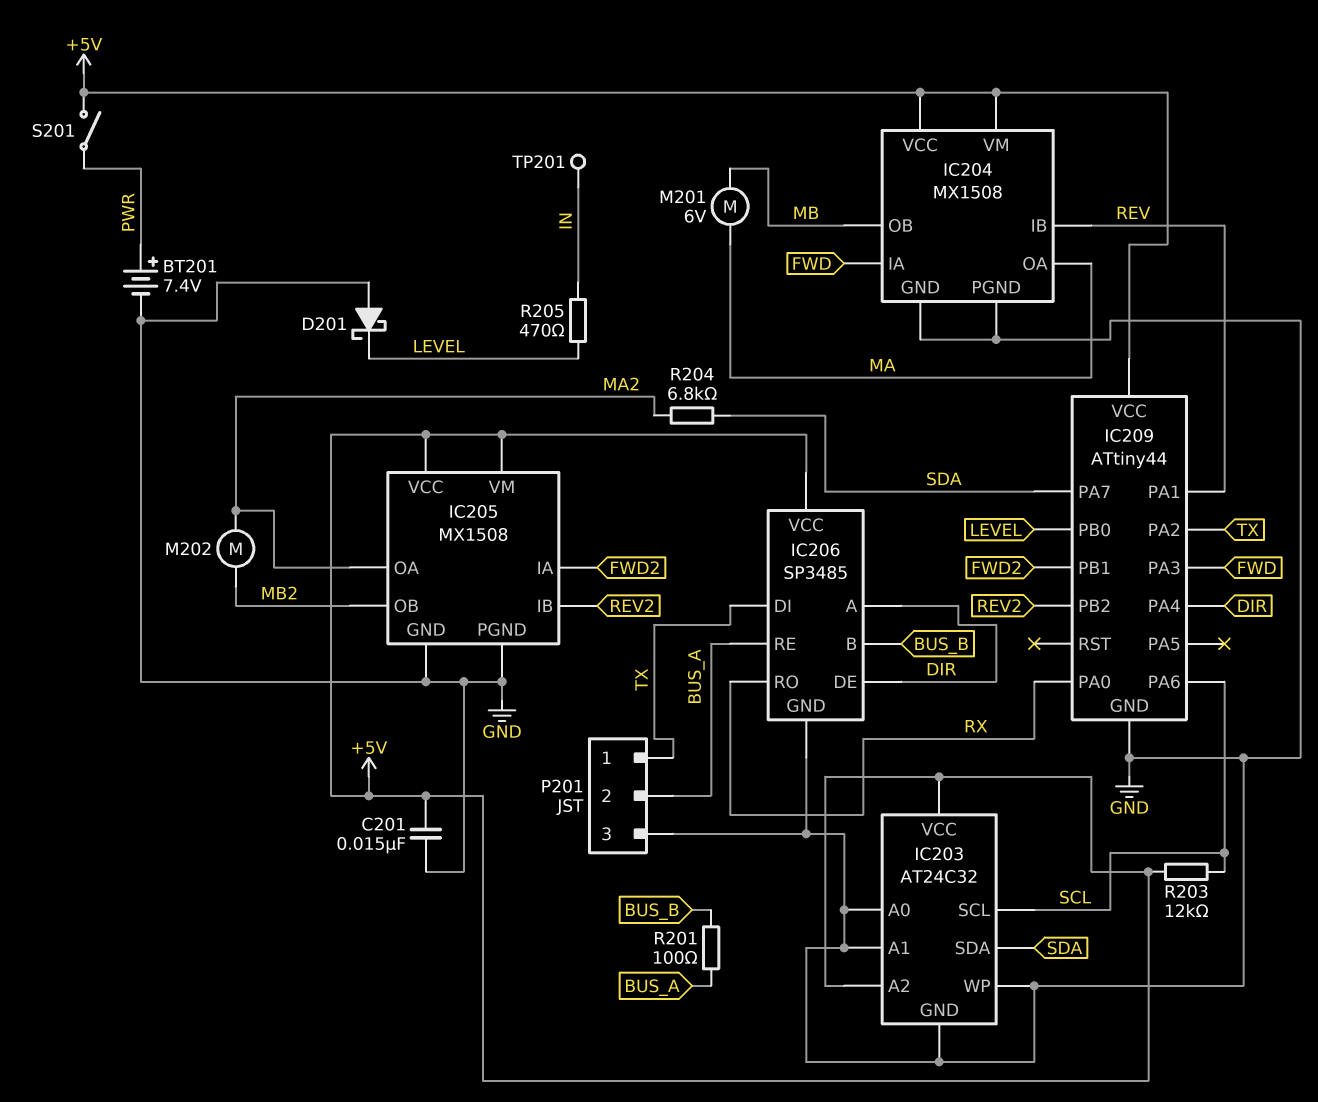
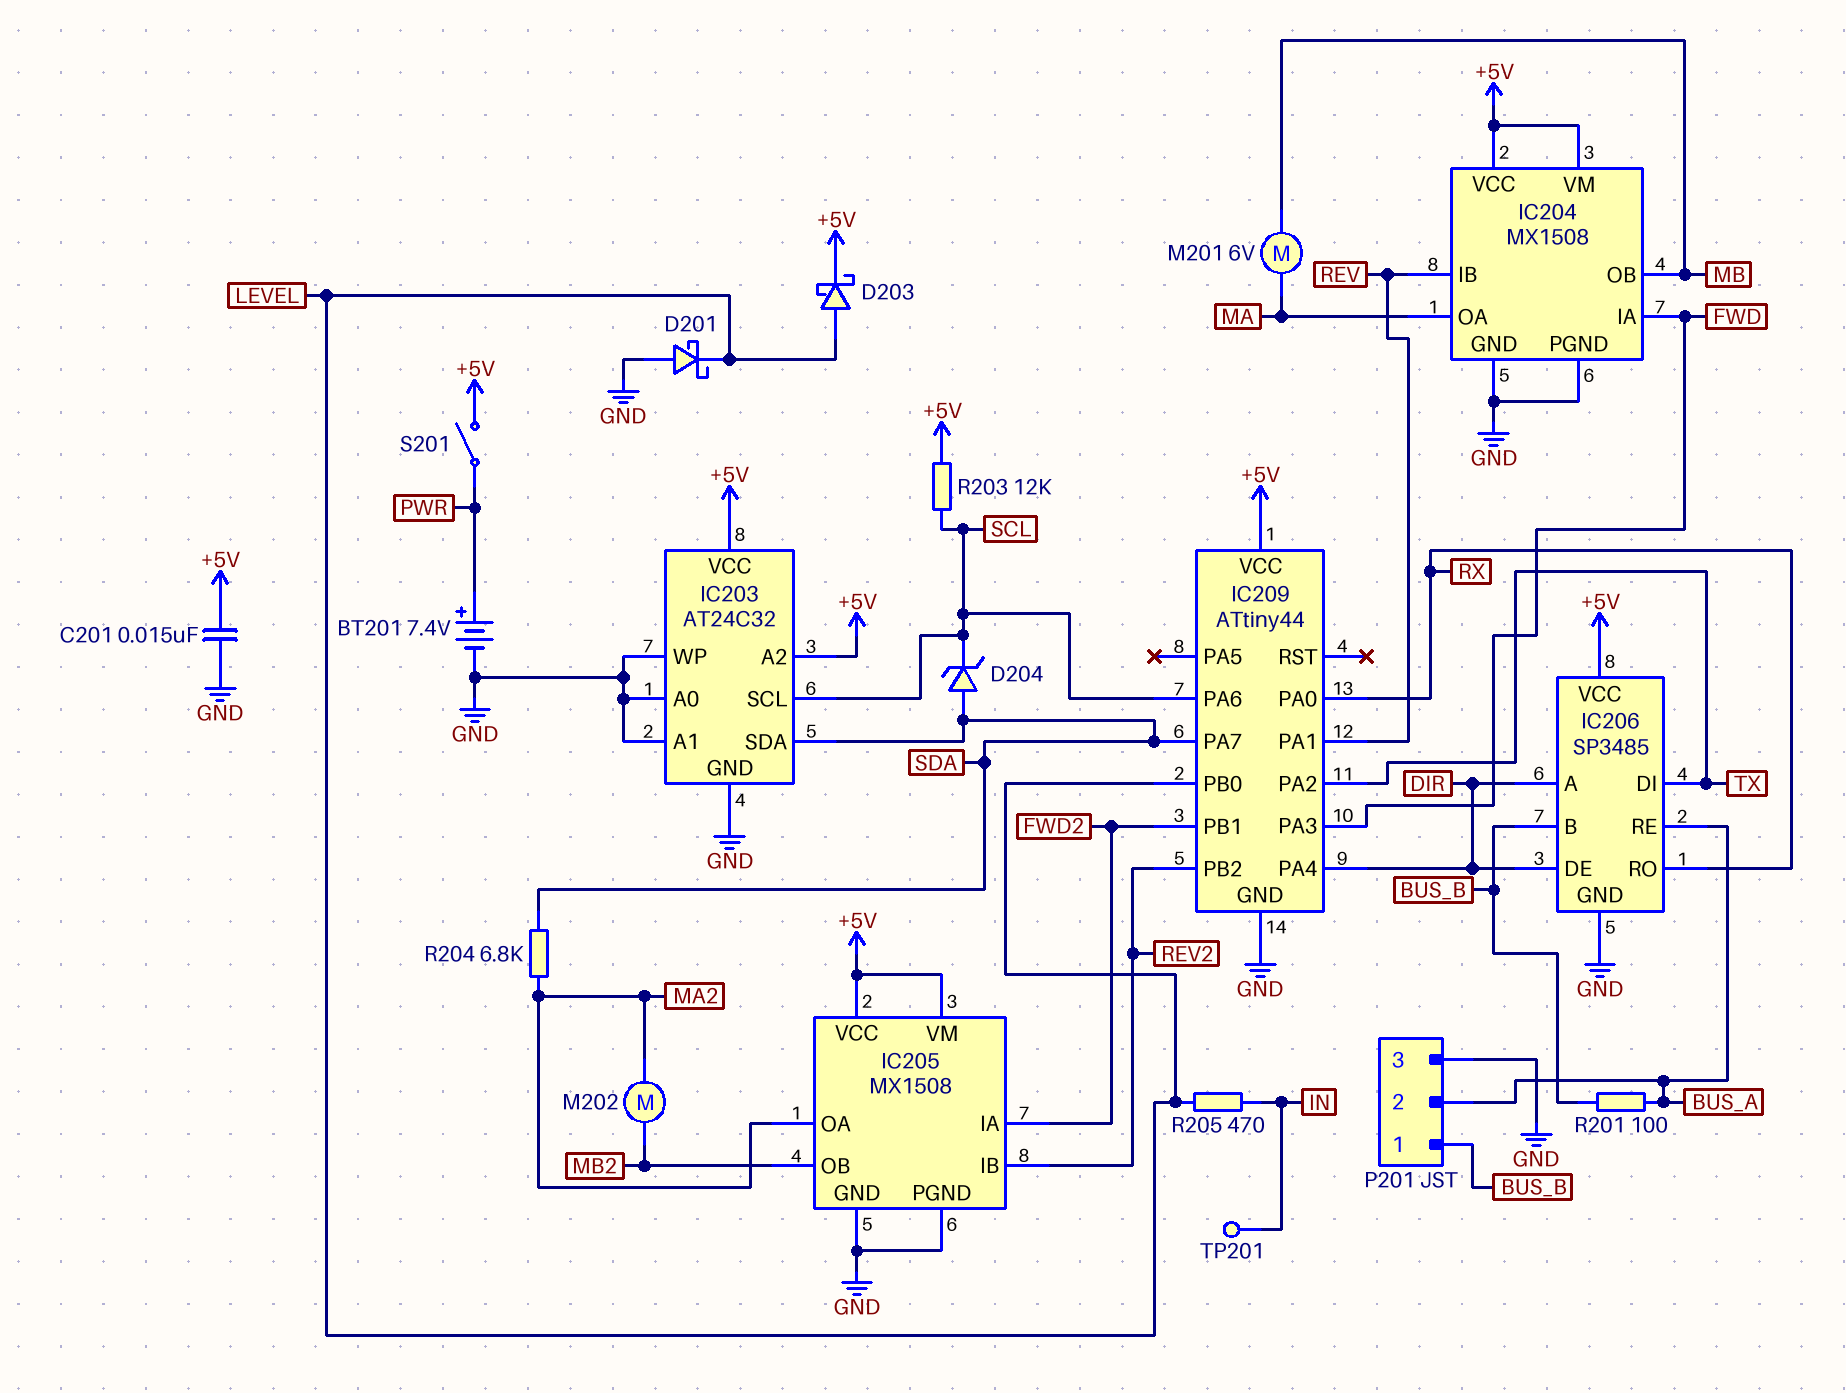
D203: none -> schottky (A LEVEL, K +5V)
D204: none -> zener (A SDA, K SCL)
P201 pin 1: TX -> BUS_B

